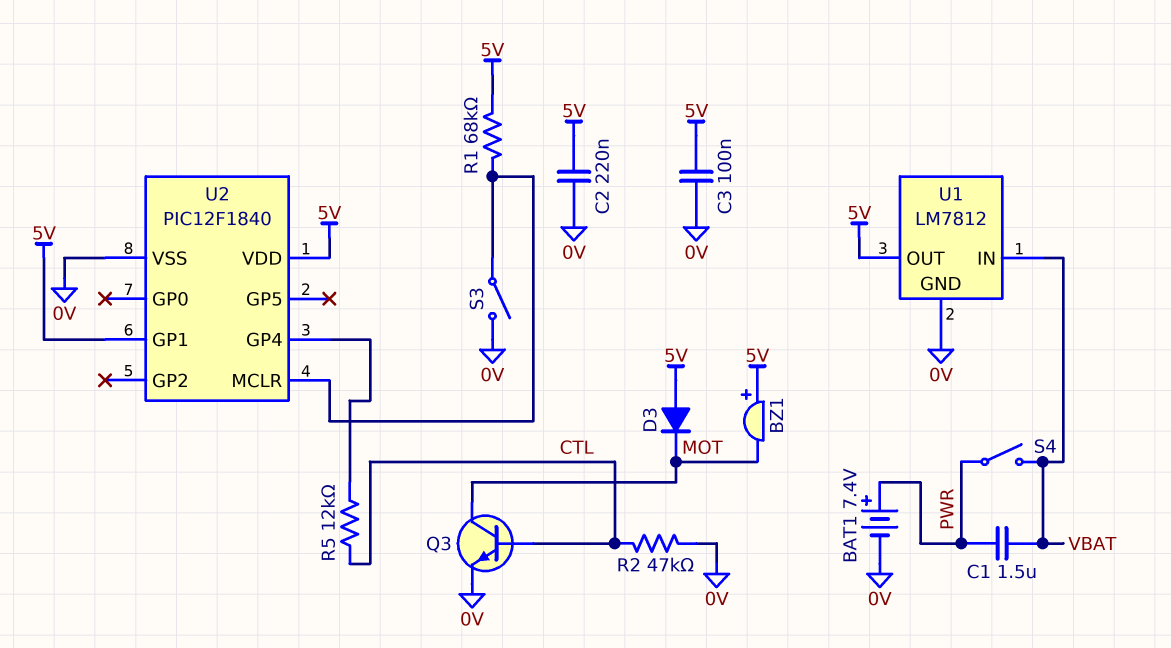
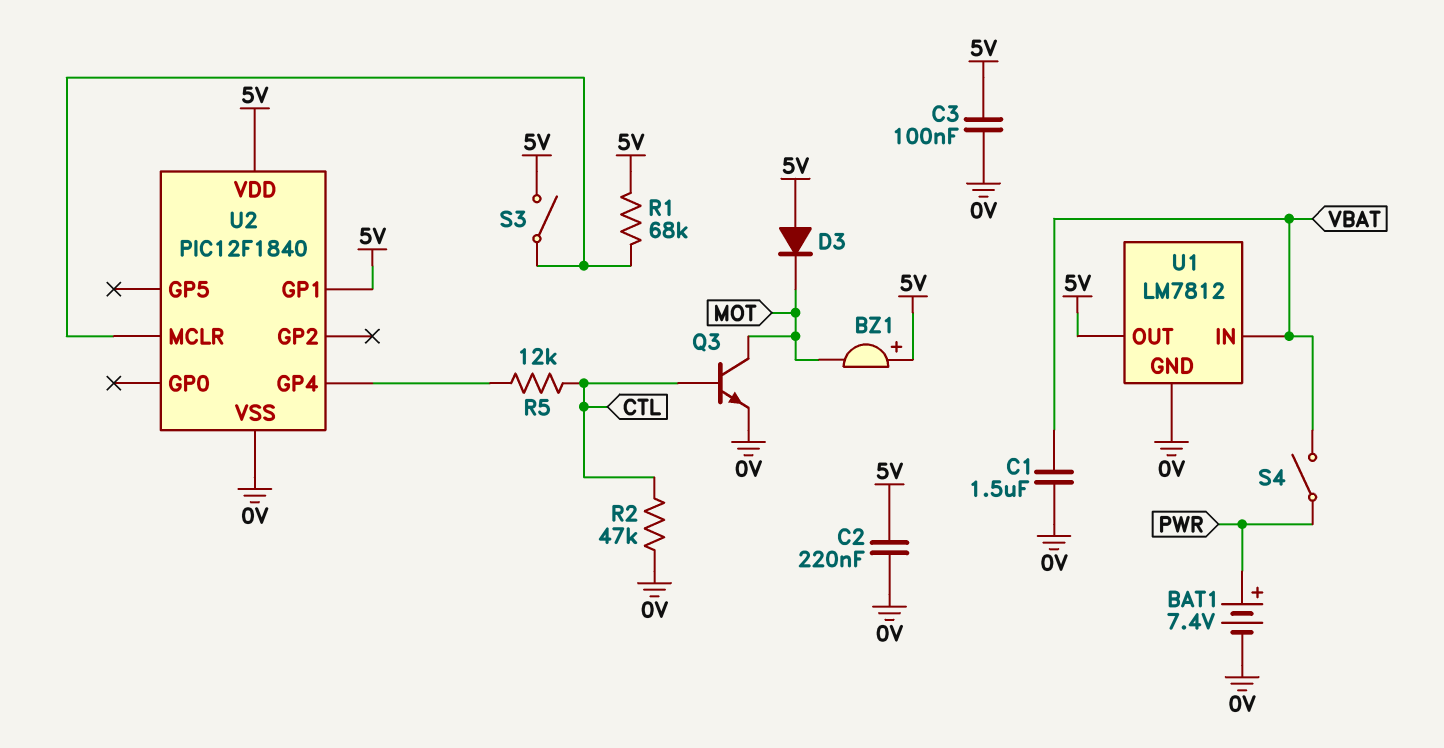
C1: 1.5uF (PWR, VBAT) -> 1.5uF (0V, VBAT)
S3: switch (0V, U2/MCLR) -> switch (5V, U2/MCLR)

